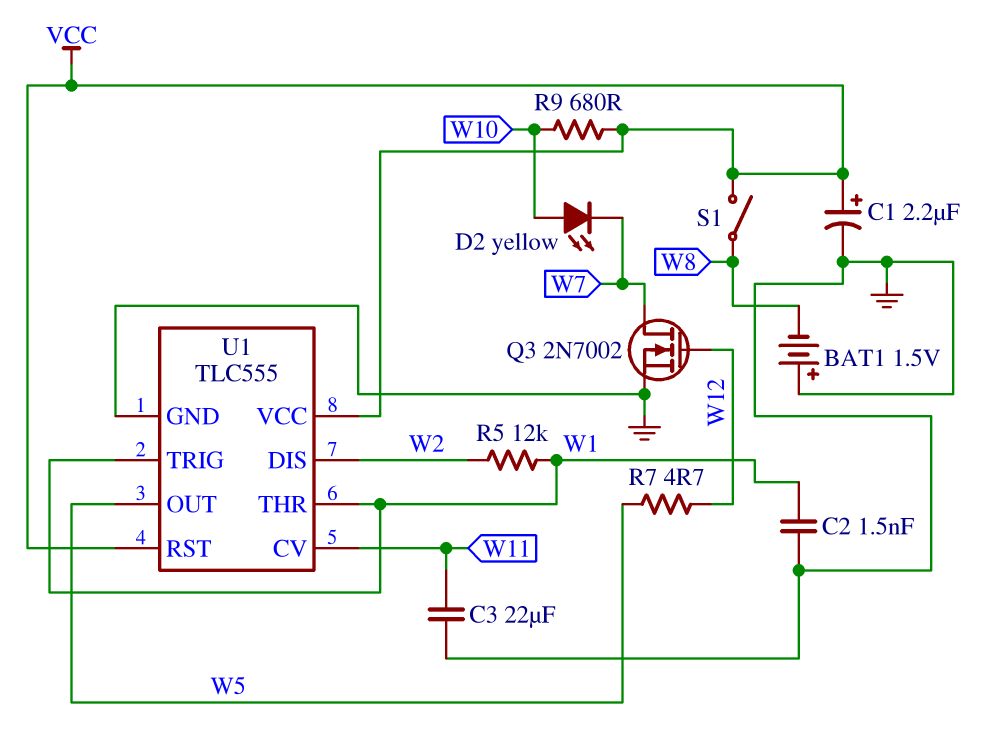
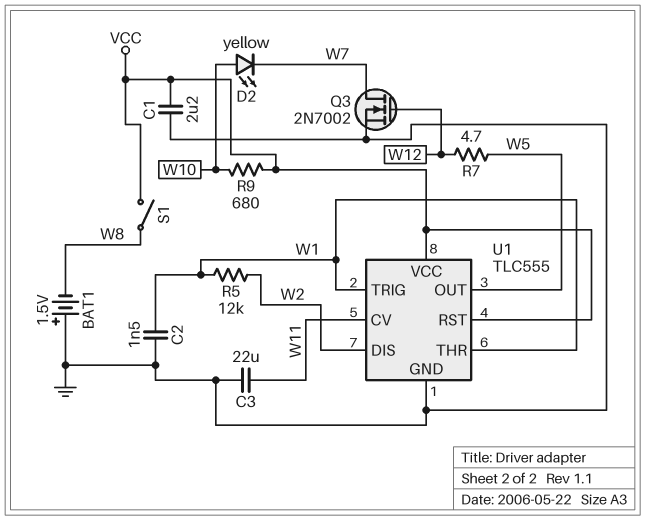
C1: 2.2uF (plus VCC, minus GND) -> 2.2uF (GND, VCC)

